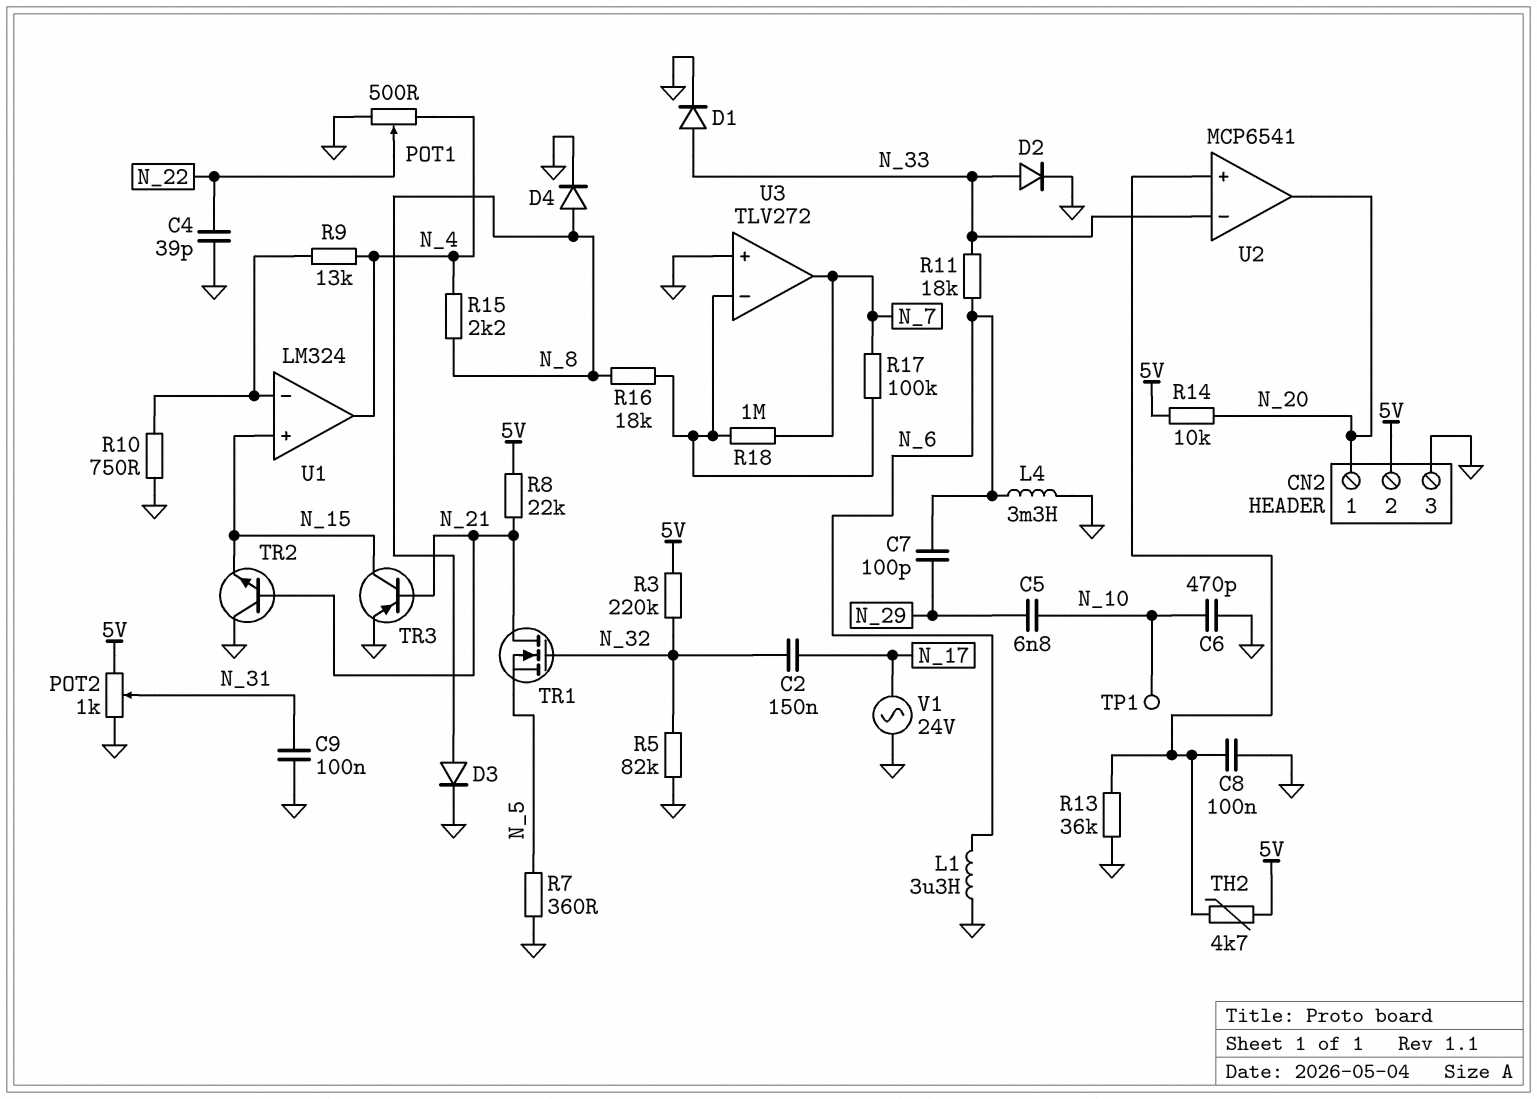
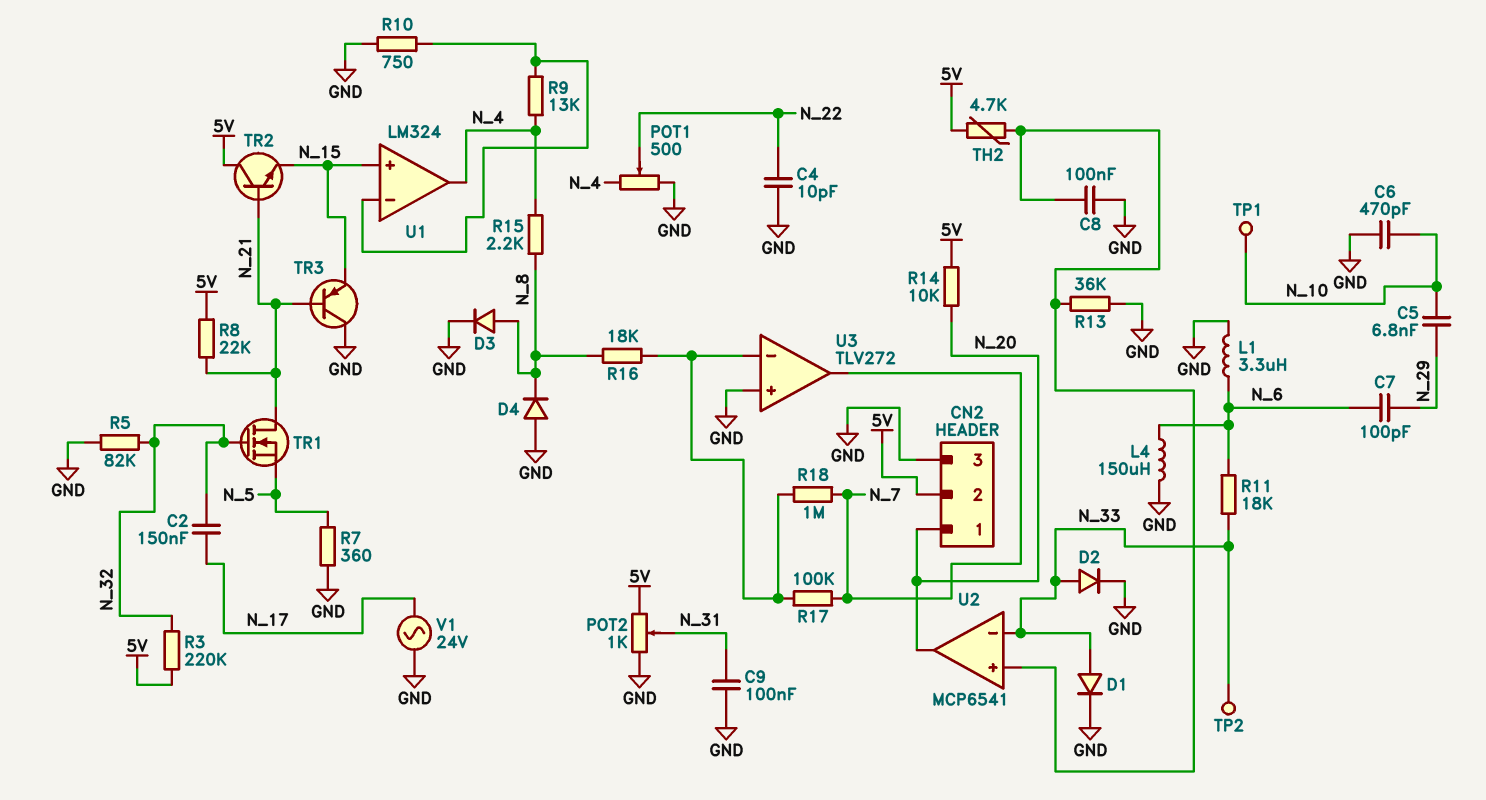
C4: 39pF (GND, N_22) -> 10pF (GND, N_22)
D4: diode (A N_8, K GND) -> diode (A GND, K N_8)
L4: 3.3mH (GND, N_6) -> 150uH (GND, N_6)
TP2: none -> test point (N_33)
TR2: NPN (B N_21, C GND, E N_15) -> NPN (B N_21, C 5V, E N_15)
TR3: PNP (B N_21, C N_15, E GND) -> PNP (B N_21, C GND, E N_15)

